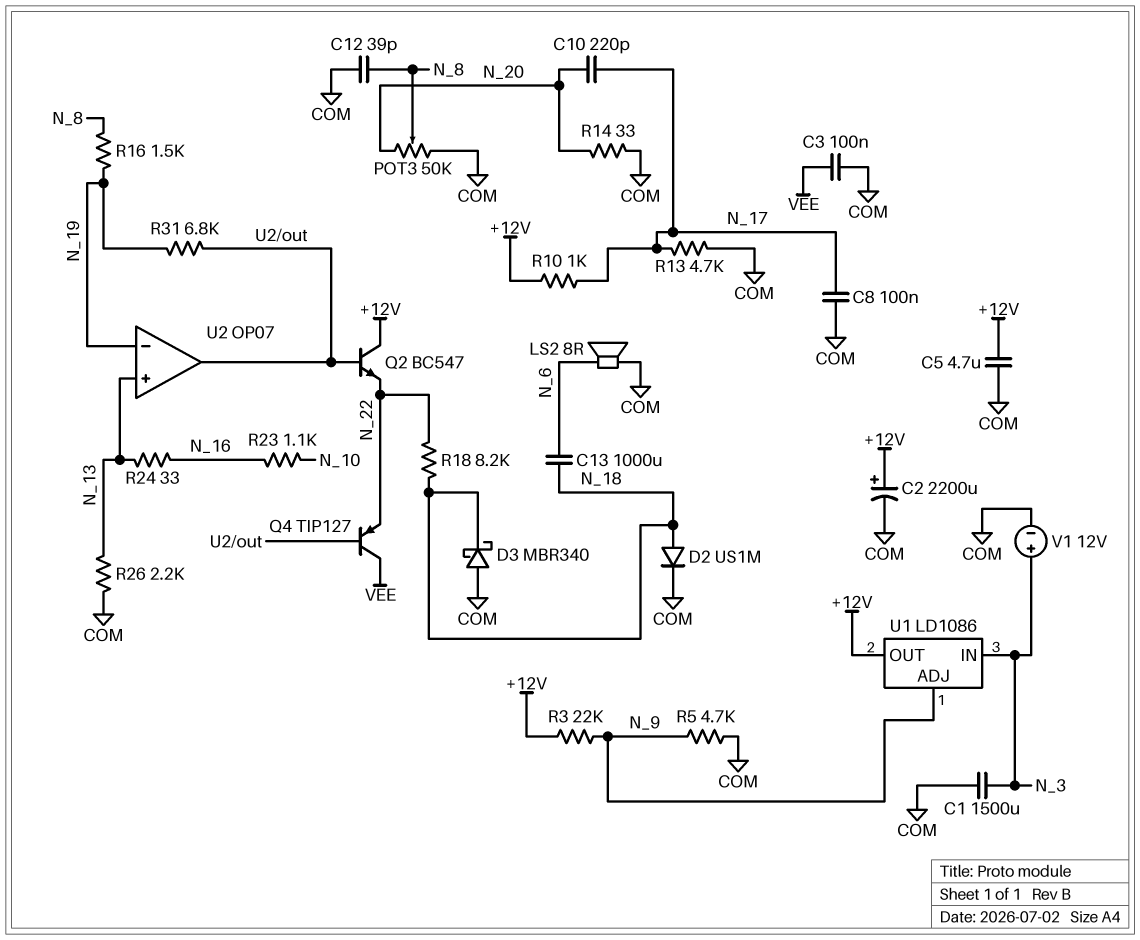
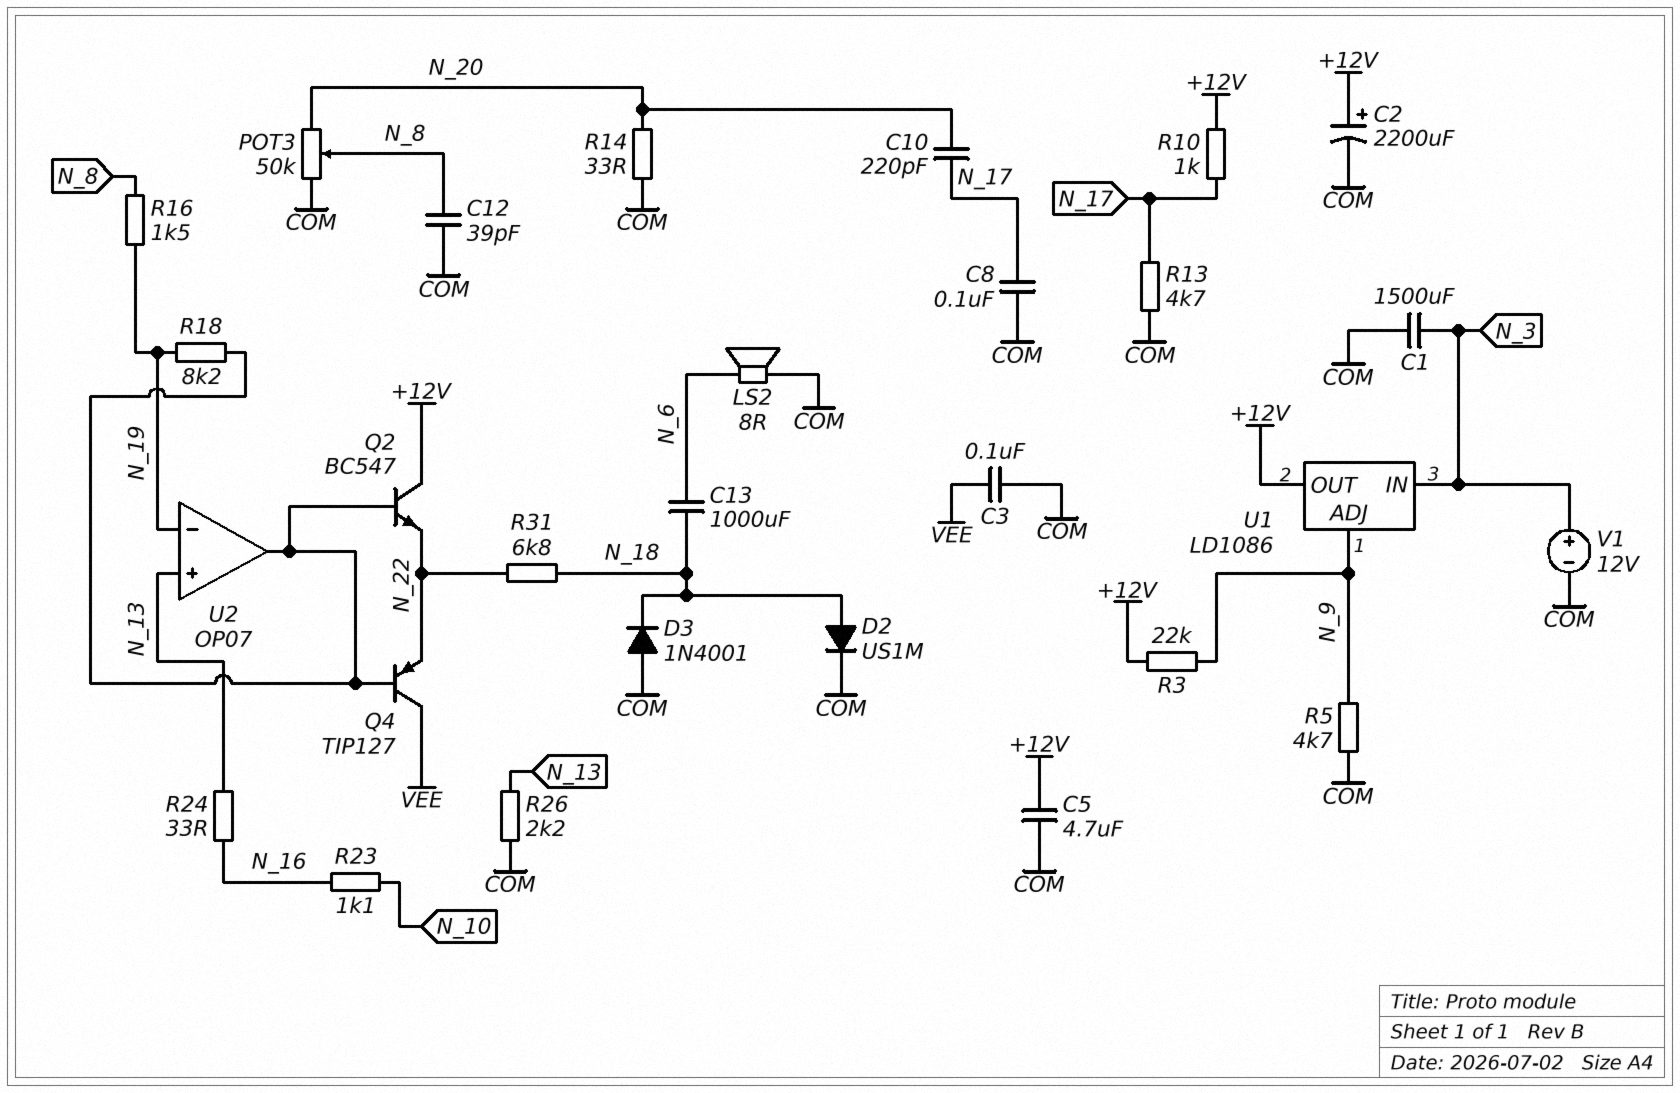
D3: schottky MBR340 (A COM, K N_18) -> diode 1N4001 (A COM, K N_18)
R18: 8.2k (N_18, N_22) -> 8.2k (N_19, U2/out)
R31: 6.8k (N_19, U2/out) -> 6.8k (N_18, N_22)

